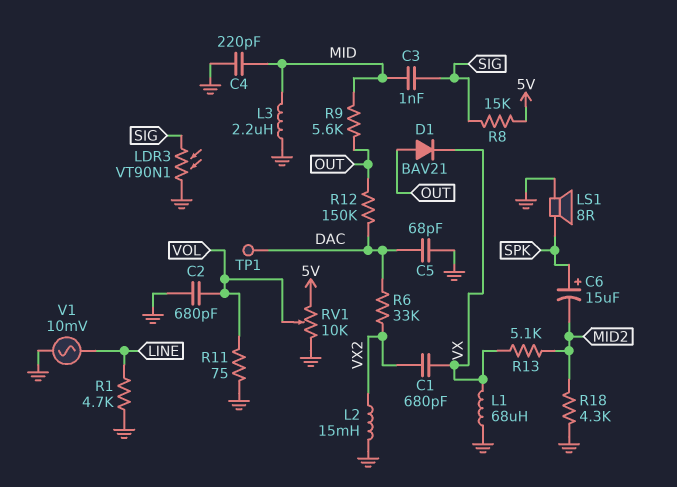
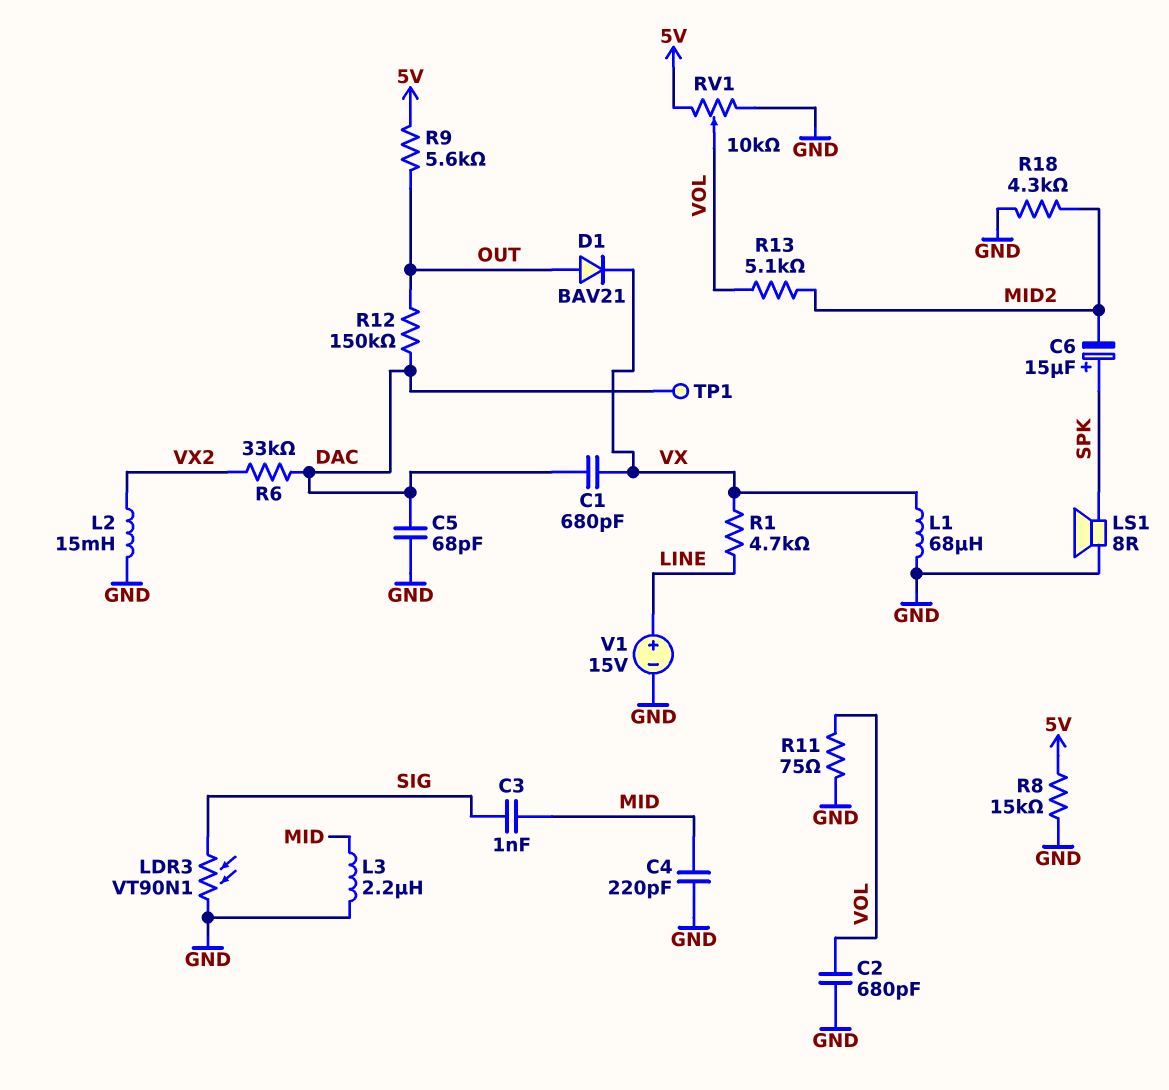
C1: 680pF (VX, VX2) -> 680pF (DAC, VX)
R1: 4.7k (GND, LINE) -> 4.7k (LINE, VX)
R8: 15k (5V, SIG) -> 15k (5V, GND)
R9: 5.6k (MID, OUT) -> 5.6k (5V, OUT)
R13: 5.1k (MID2, VX) -> 5.1k (MID2, VOL)
V1: AC 10mV (GND, LINE) -> 15V (plus LINE, minus GND)

